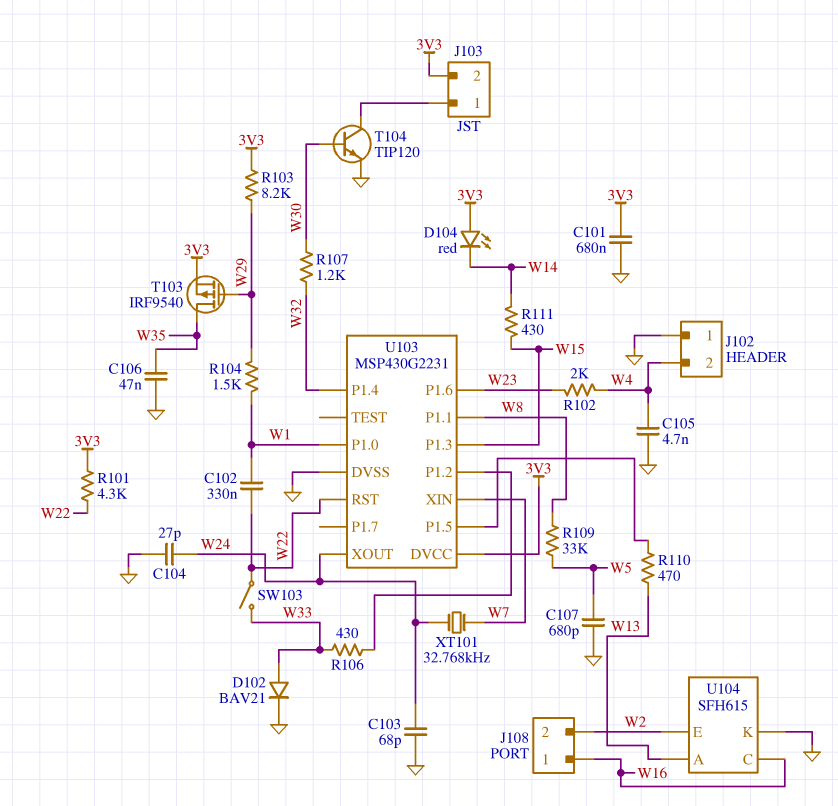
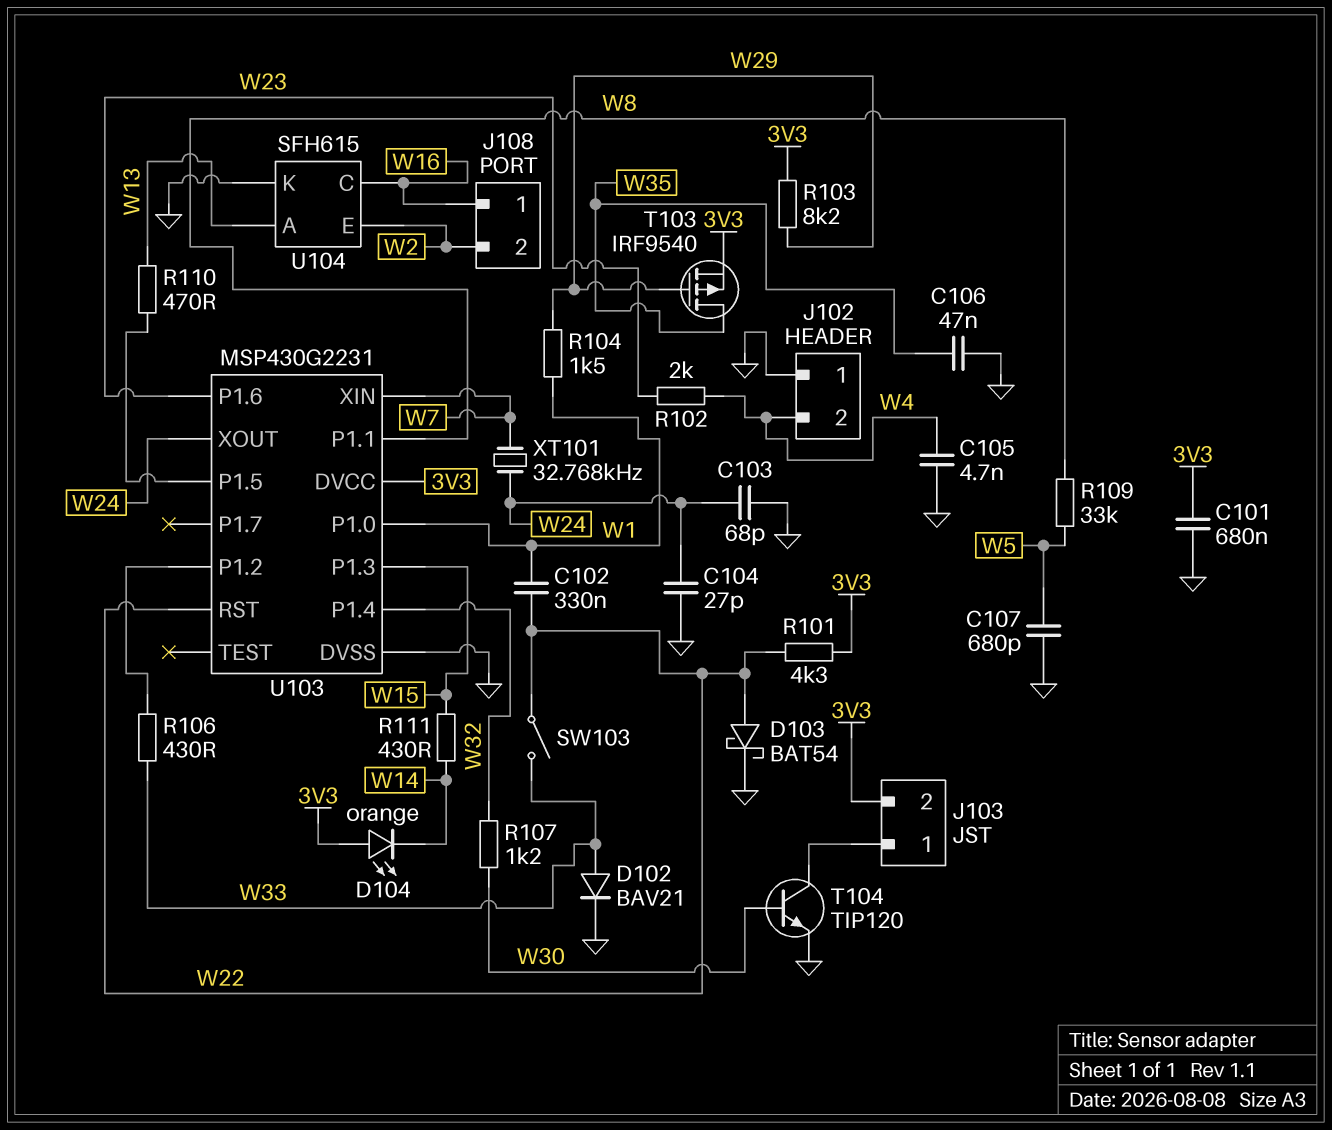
D103: none -> schottky BAT54 (A W22, K GND)
D104: LED red (A 3V3, K W14) -> LED orange (A 3V3, K W14)

